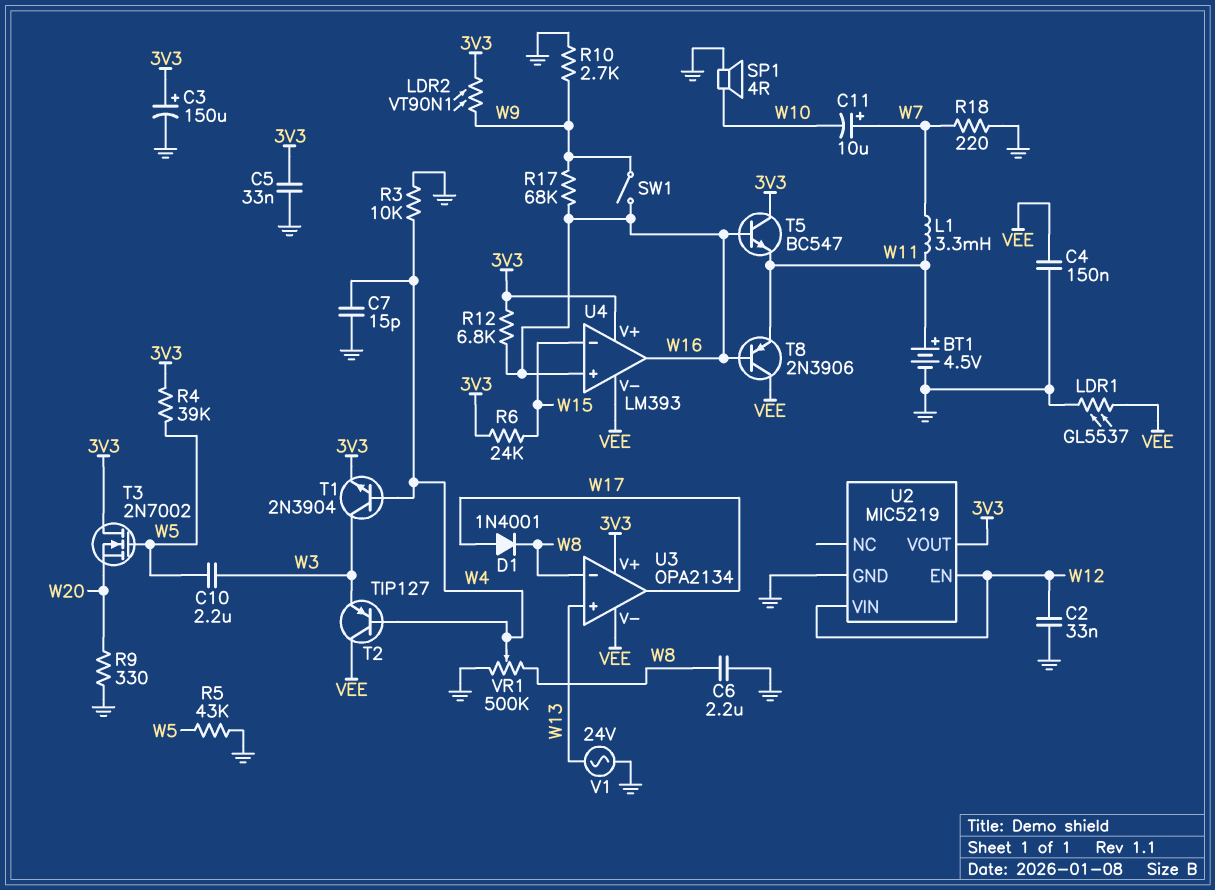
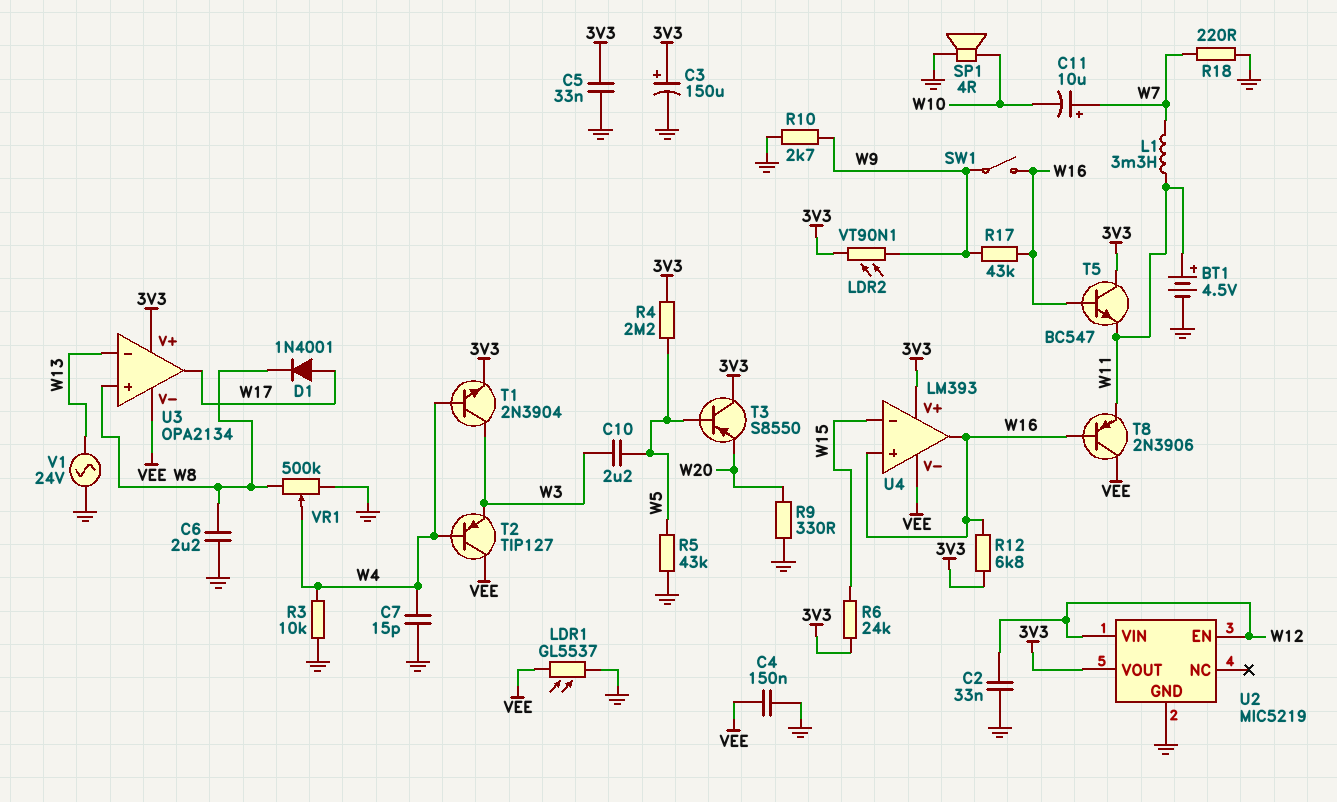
R4: 39k (3V3, W5) -> 2.2M (3V3, W5)
R17: 68k (W9, W16) -> 43k (W9, W16)
T3: NMOS 2N7002 (G W5, D 3V3, S W20) -> PNP S8550 (B W5, C 3V3, E W20)
U3 pin in+: W13 -> W8
U3 pin in-: W8 -> W13

